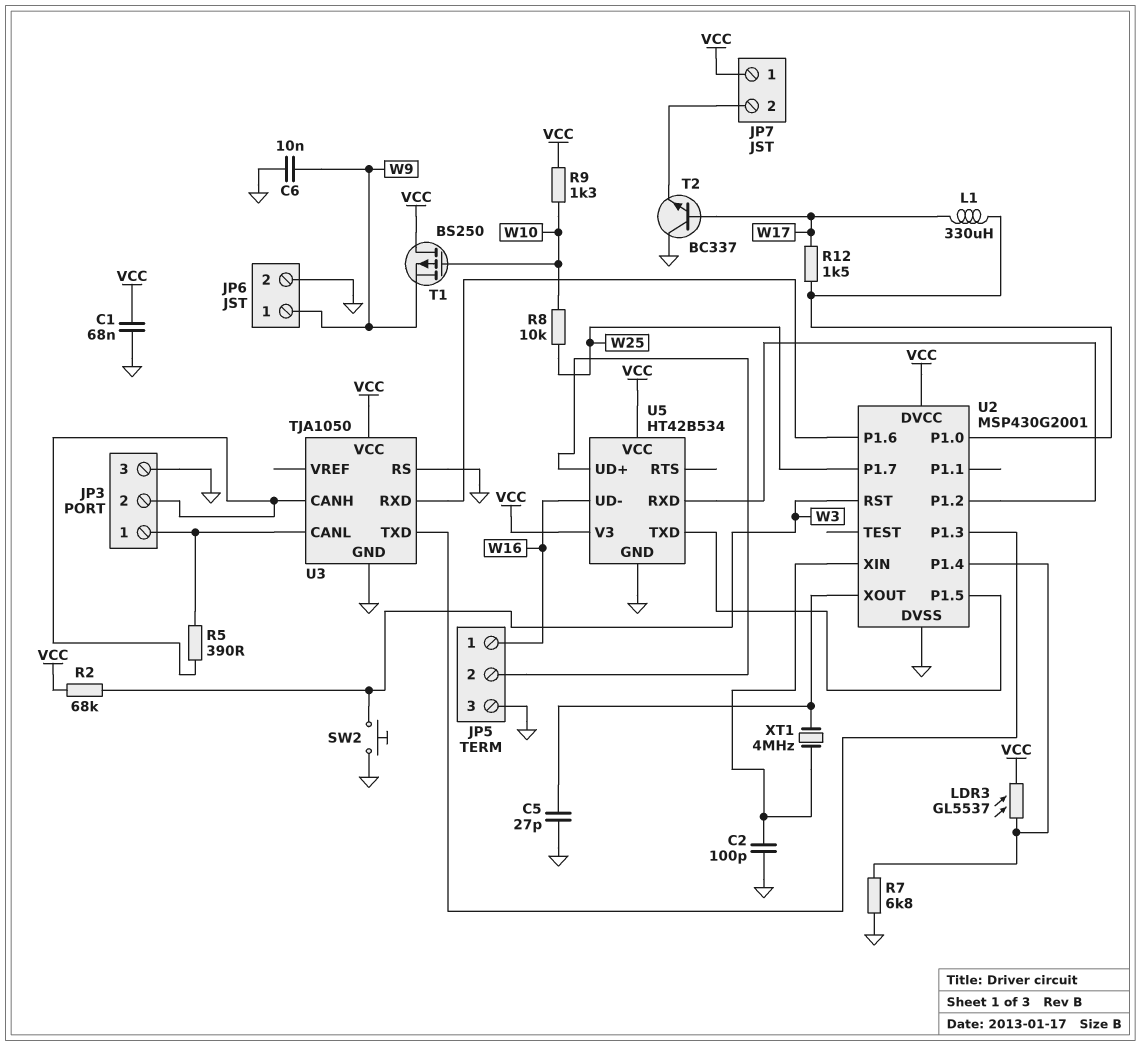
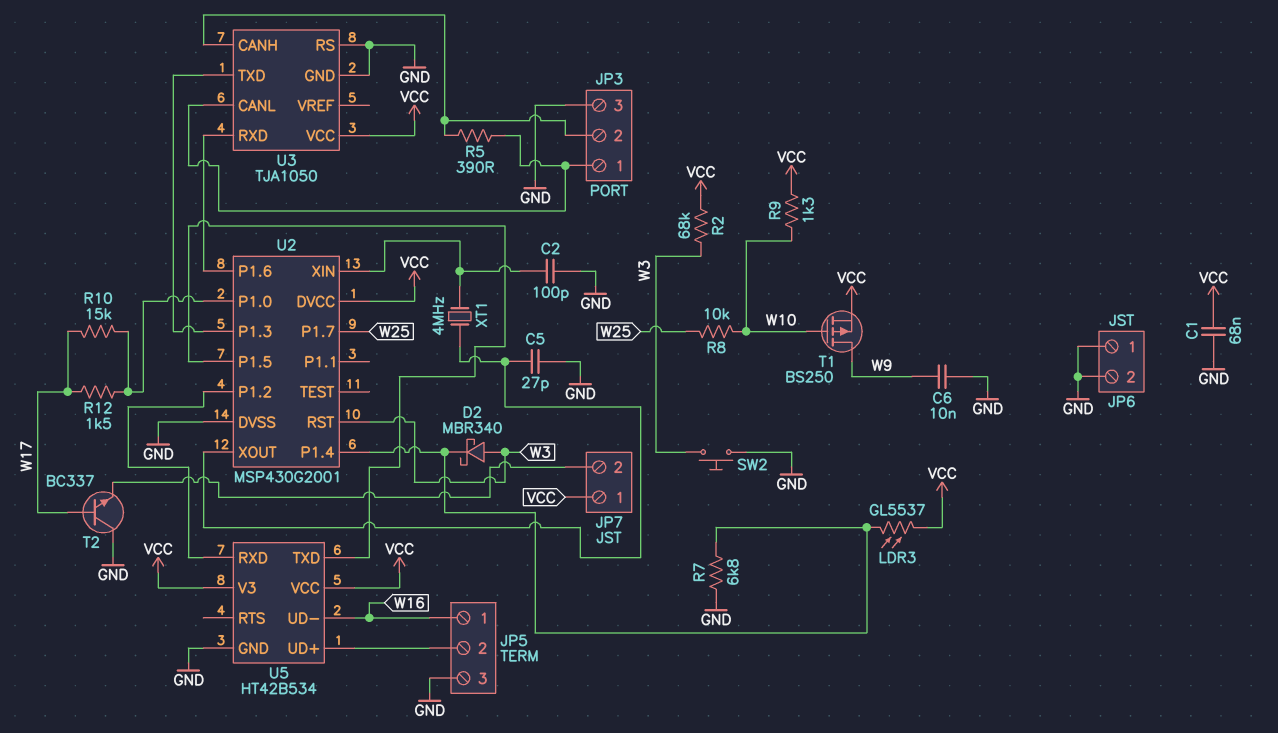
D2: none -> schottky MBR340 (A W3, K U2/P1.4)
JP6 pin 1: W9 -> GND
L1: 330uH (U2/P1.0, W17) -> none
R10: none -> 15k (U2/P1.0, W17)
T1: PMOS BS250 (G W10, D VCC, S W9) -> PMOS BS250 (G W10, D W9, S VCC)

